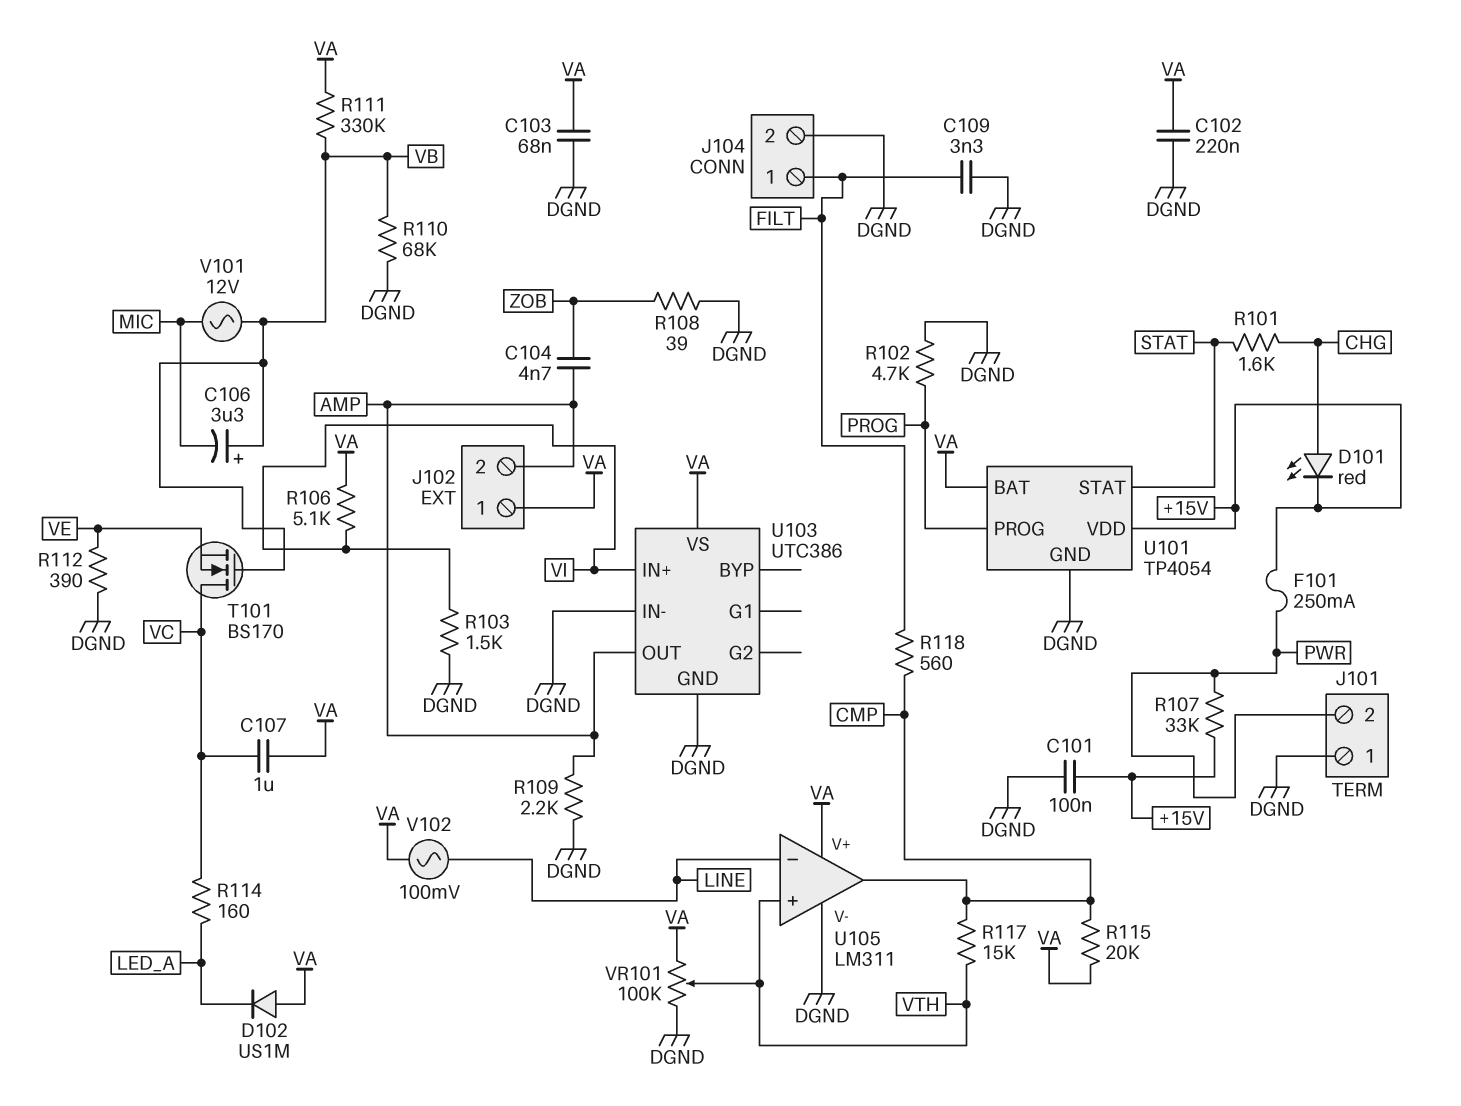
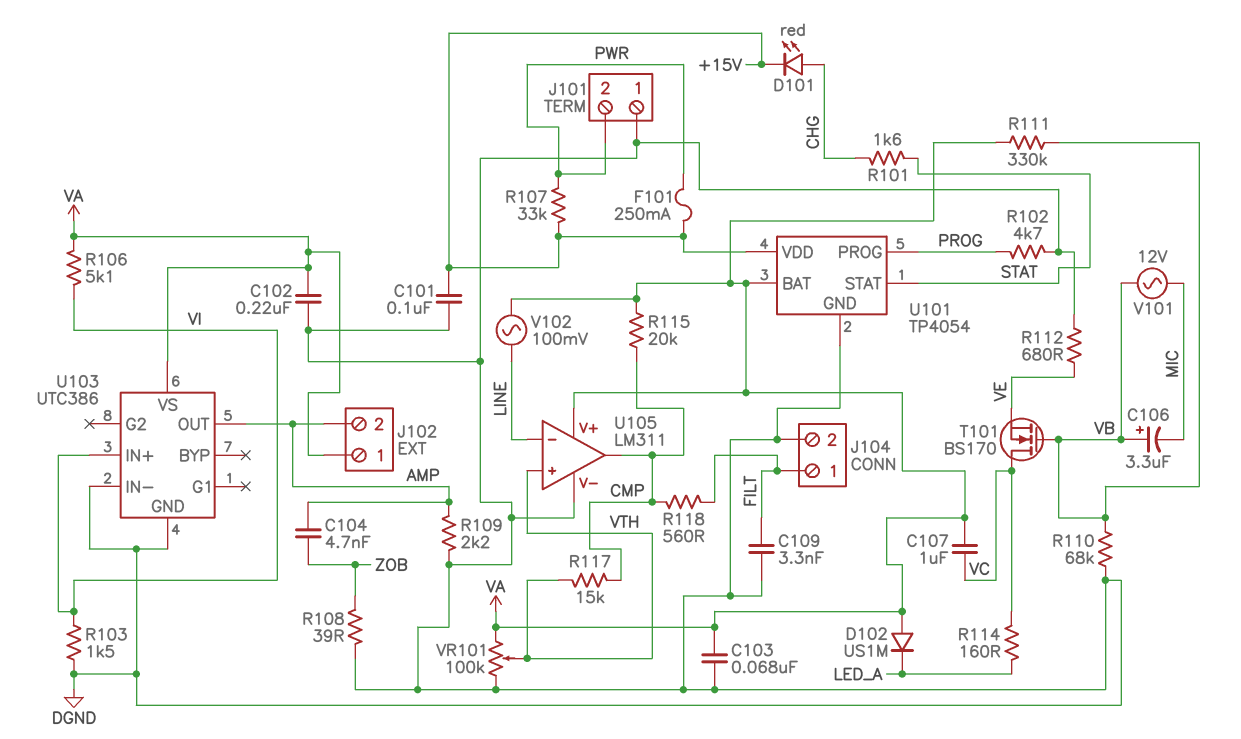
R112: 390 (DGND, VE) -> 680 (DGND, VE)

